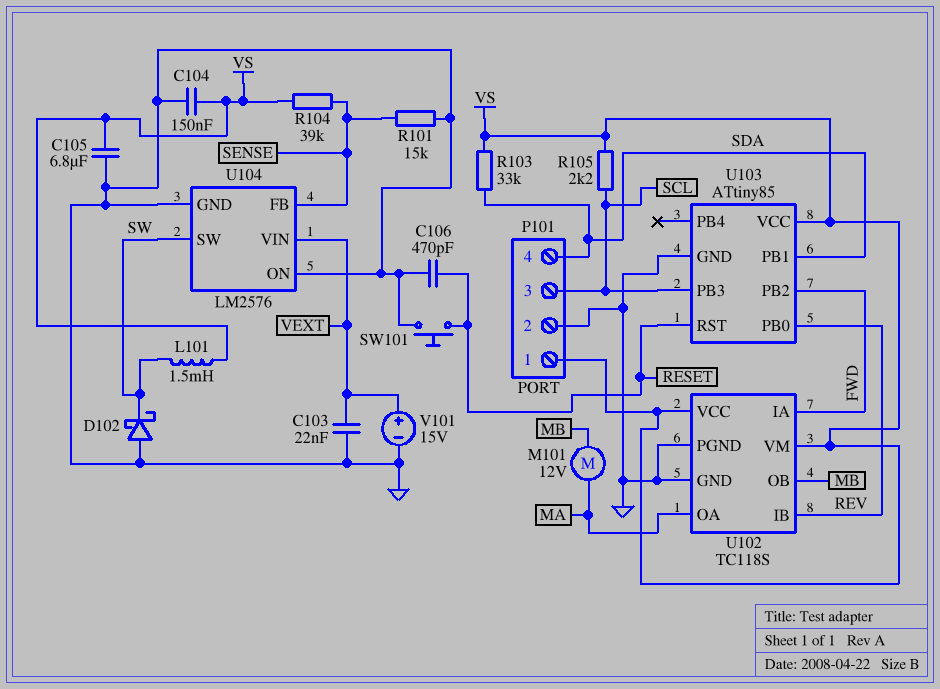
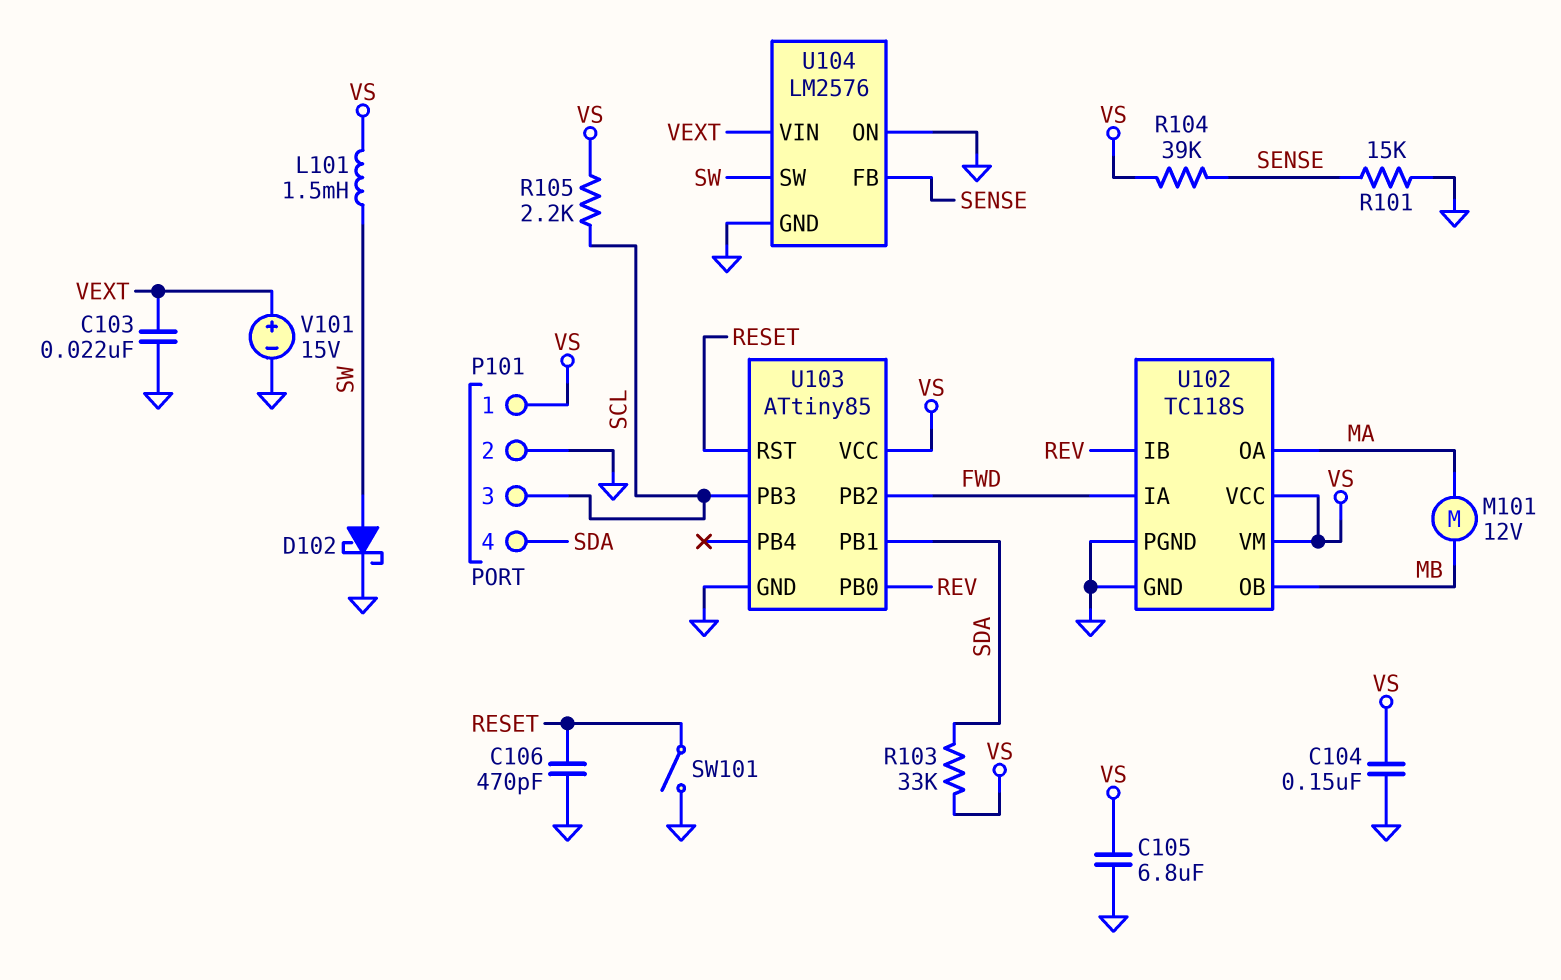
D102: schottky (A GND, K SW) -> schottky (A SW, K GND)
SW101: button (GND, RESET) -> switch (GND, RESET)

